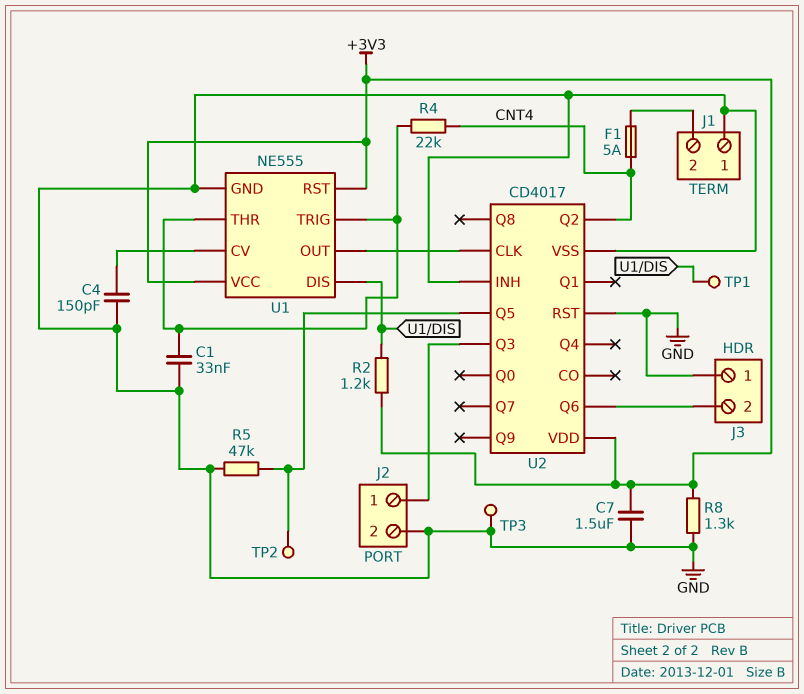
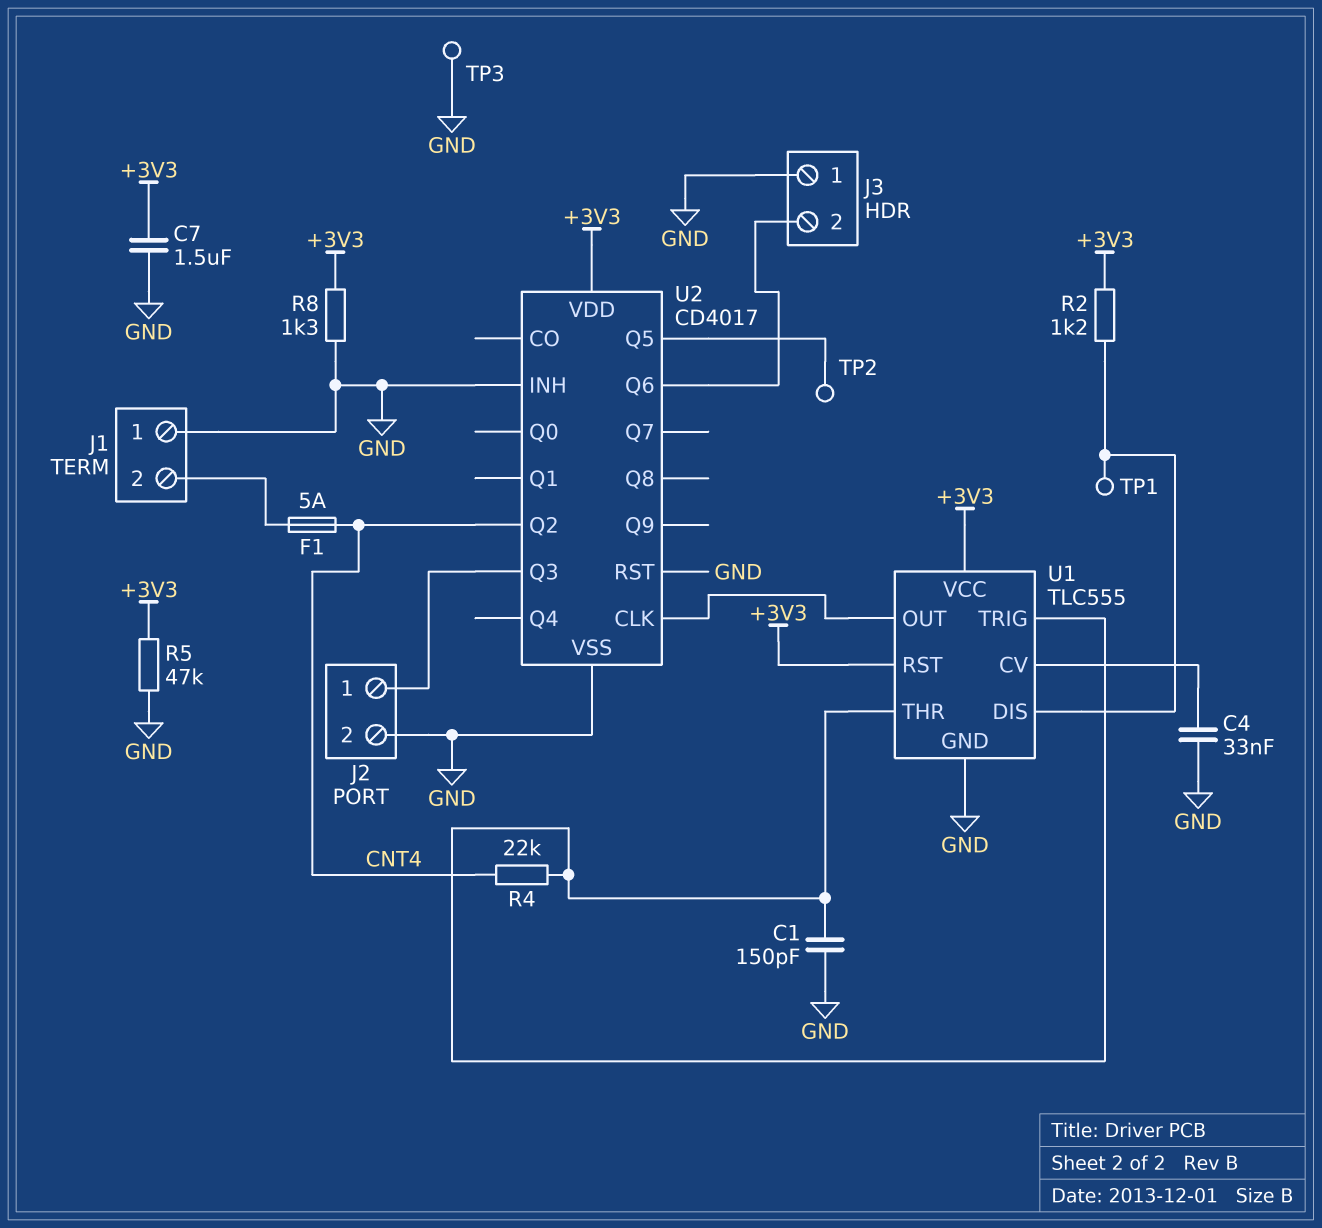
C1: 33nF (GND, U1/THR) -> 150pF (GND, U1/THR)
C4: 150pF (GND, U1/CV) -> 33nF (GND, U1/CV)
R5: 47k (GND, U2/Q5) -> 47k (+3V3, GND)
U1: NE555 -> TLC555

